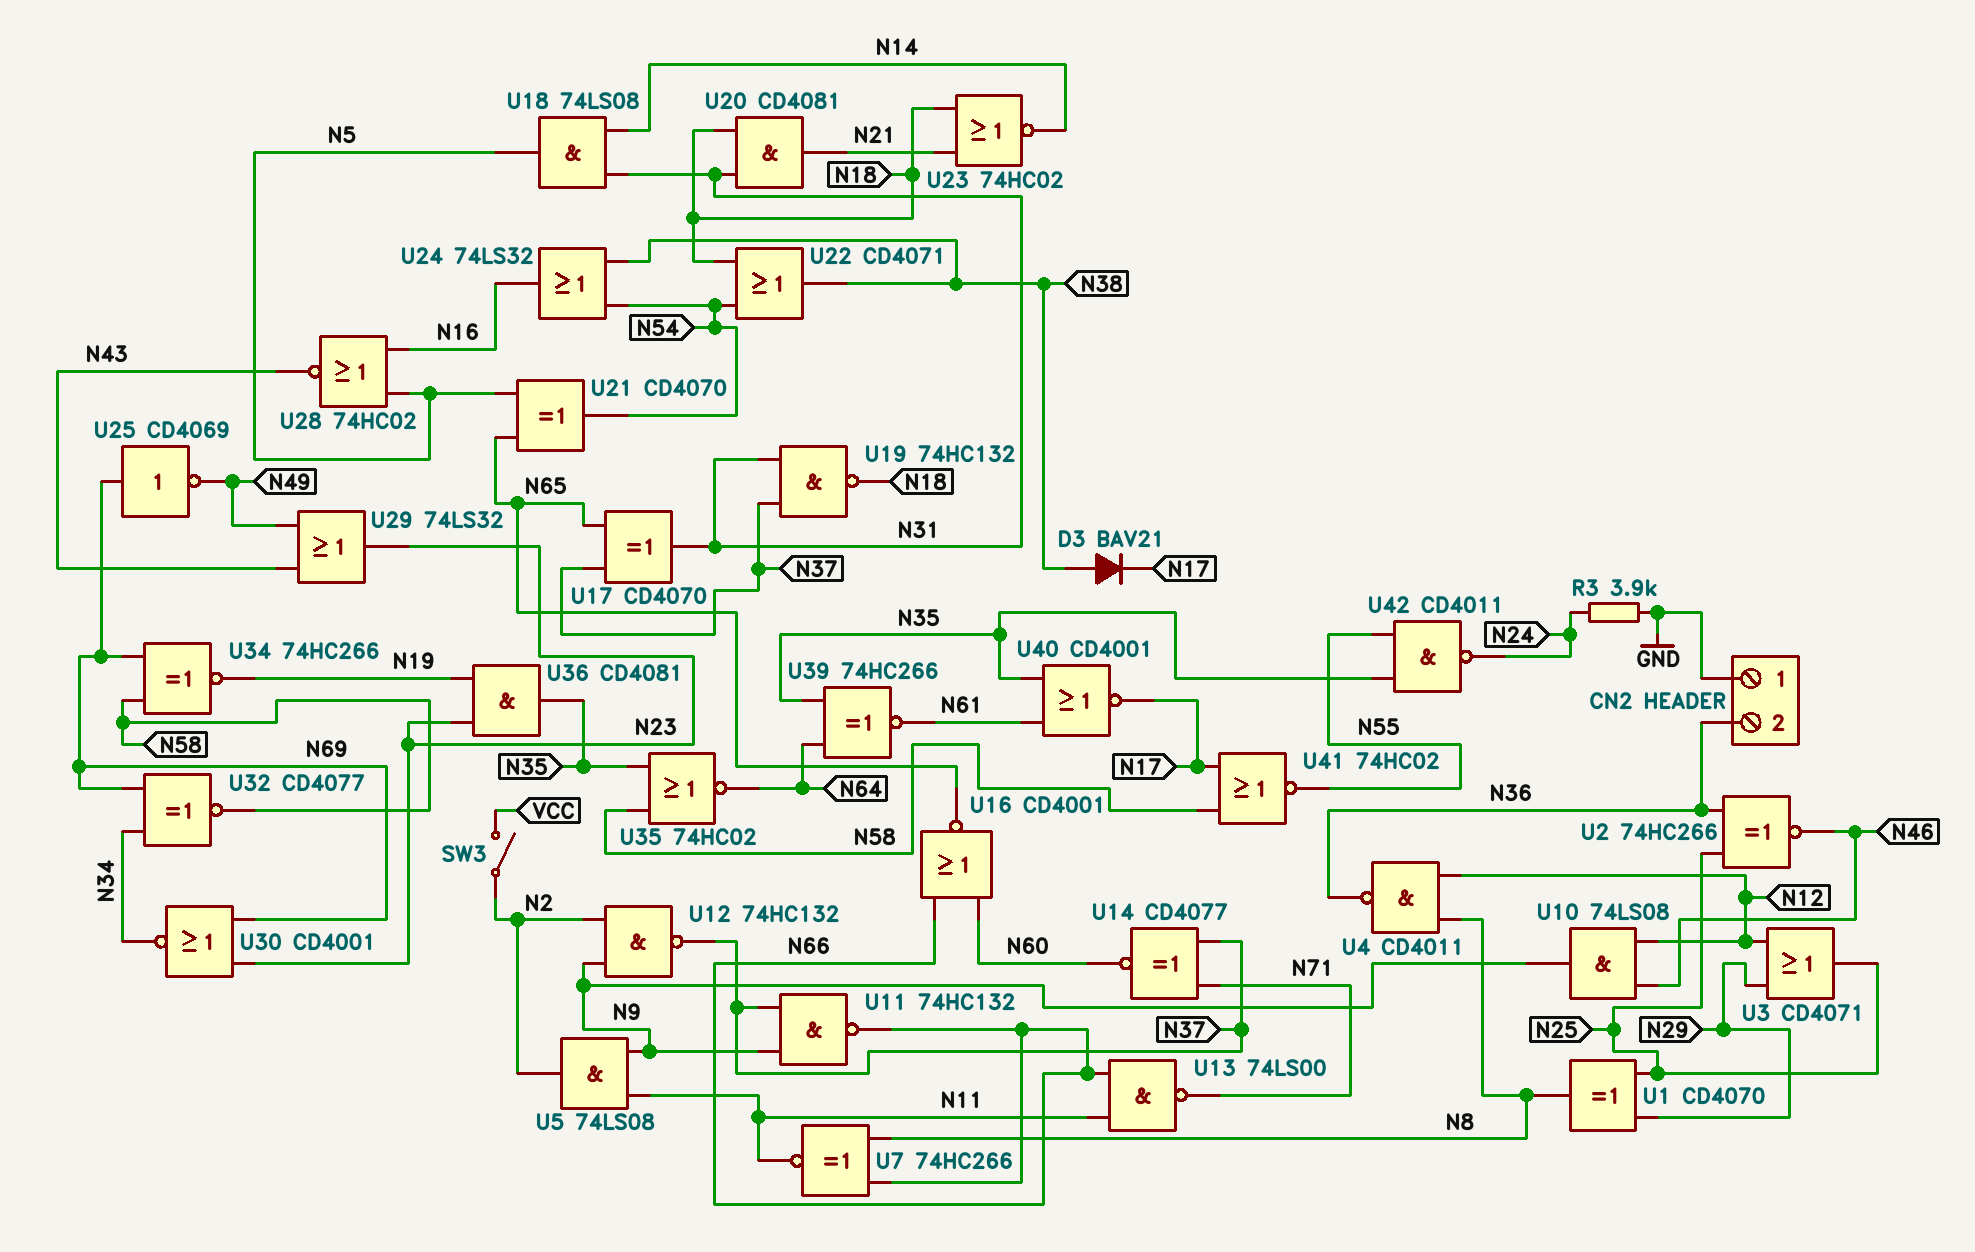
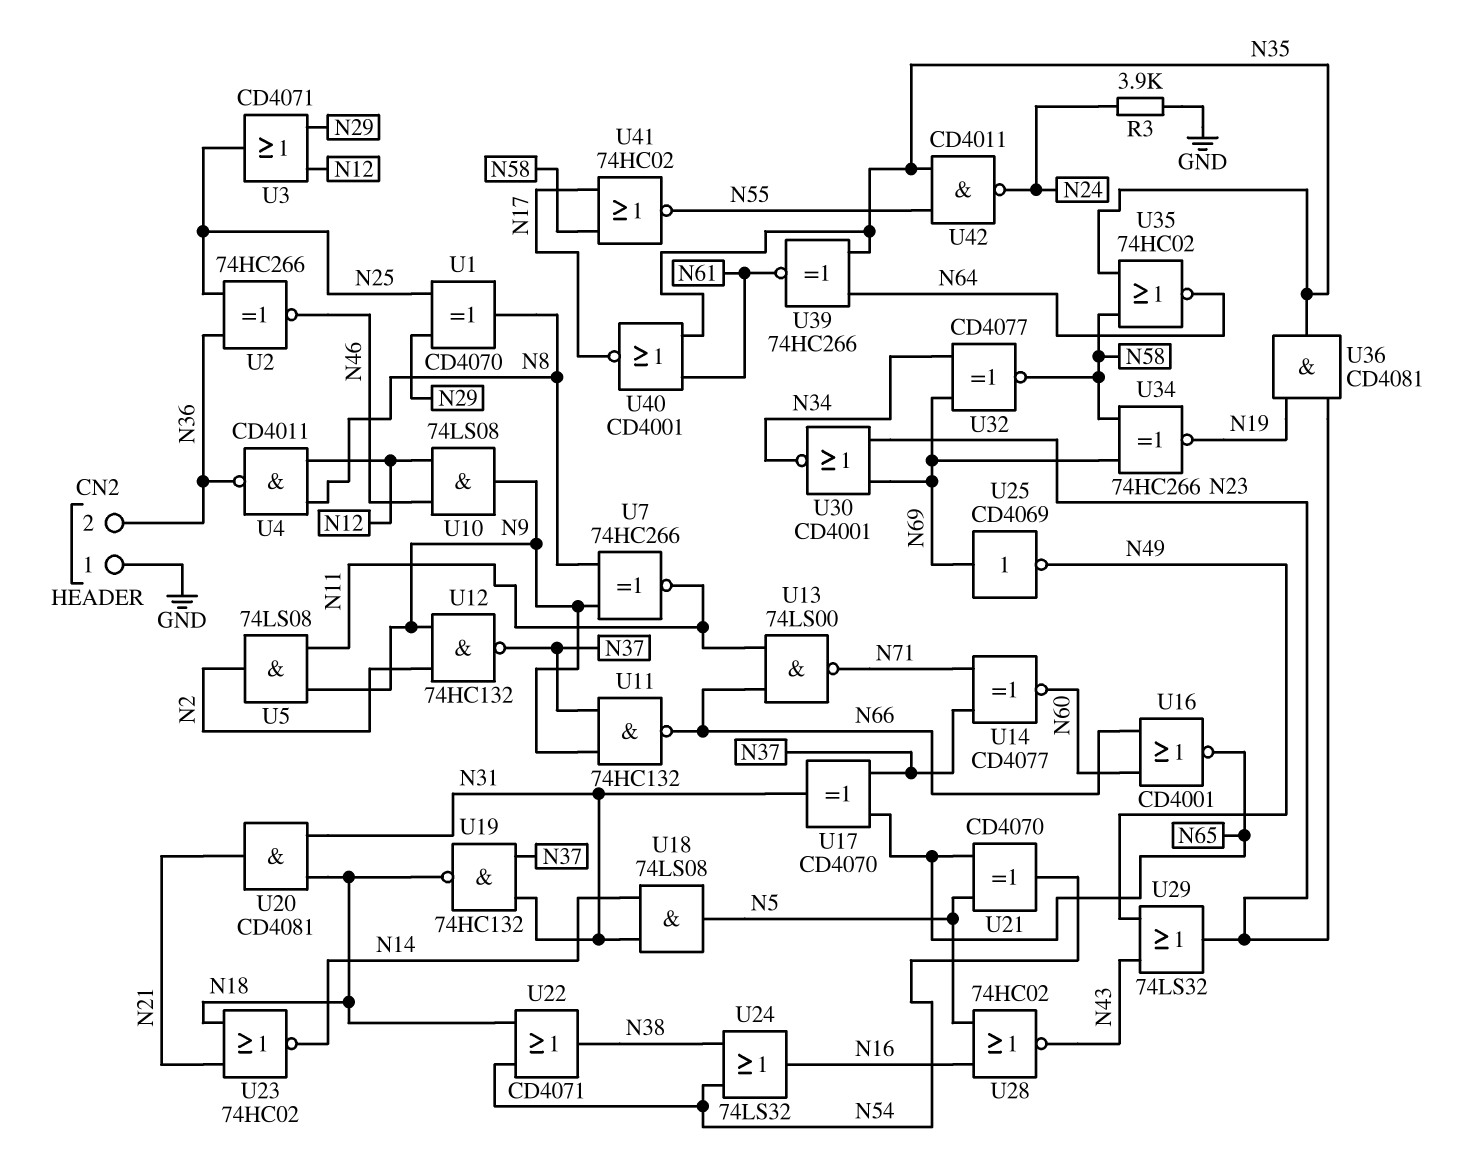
D3: diode BAV21 (A N38, K N17) -> none
SW3: switch (N2, VCC) -> none
U7: XNOR 74HC266 (in N8, in N66, out N11) -> XNOR 74HC266 (in N8, in N9, out N11)

